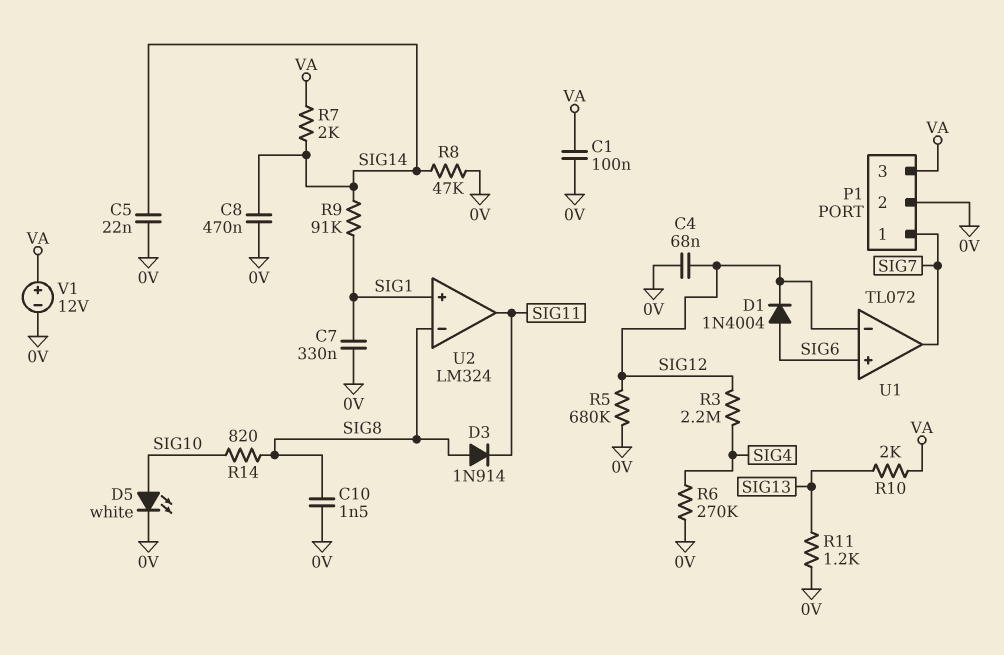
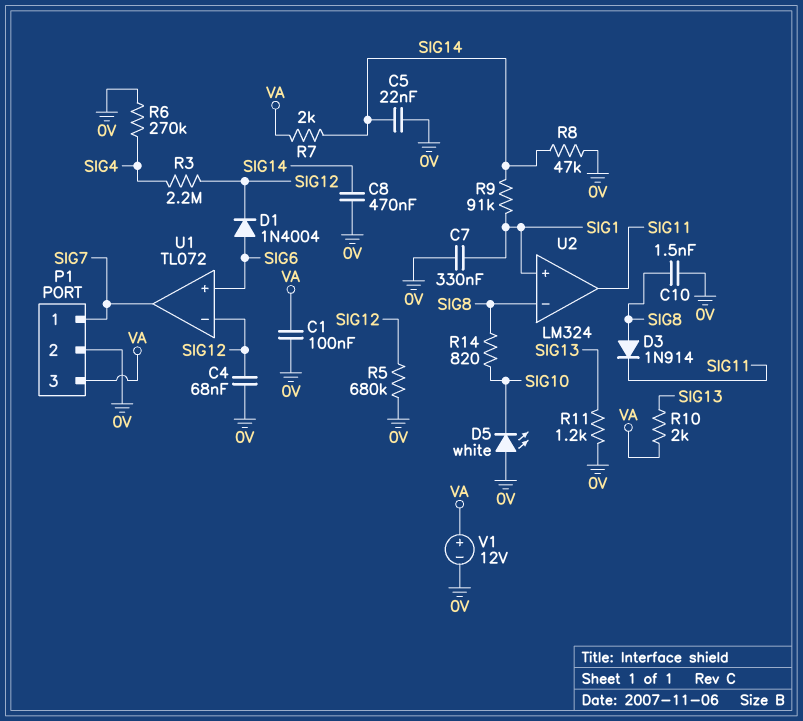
D5: LED white (A SIG10, K 0V) -> LED white (A 0V, K SIG10)

